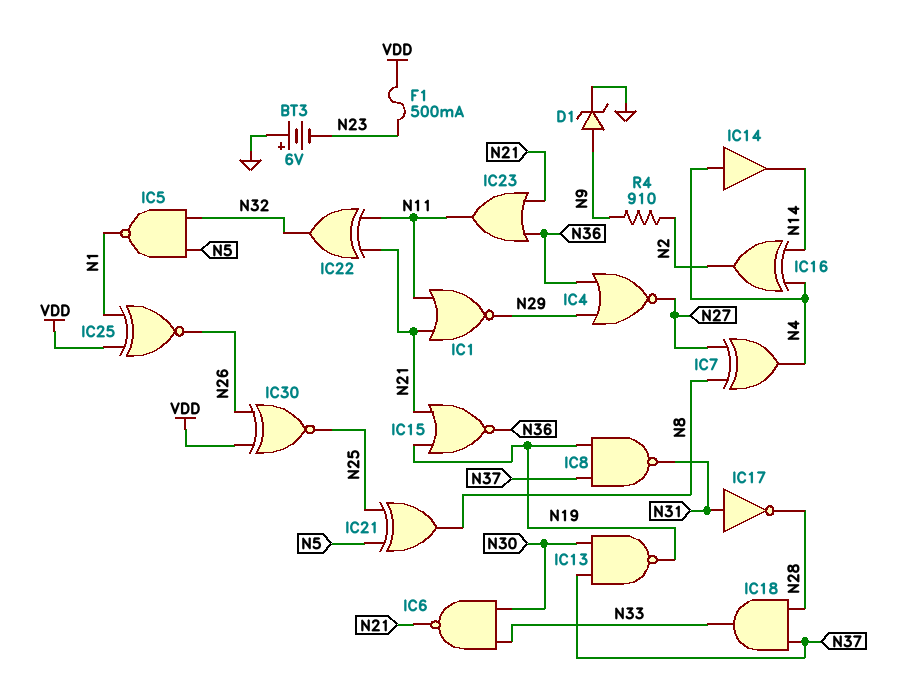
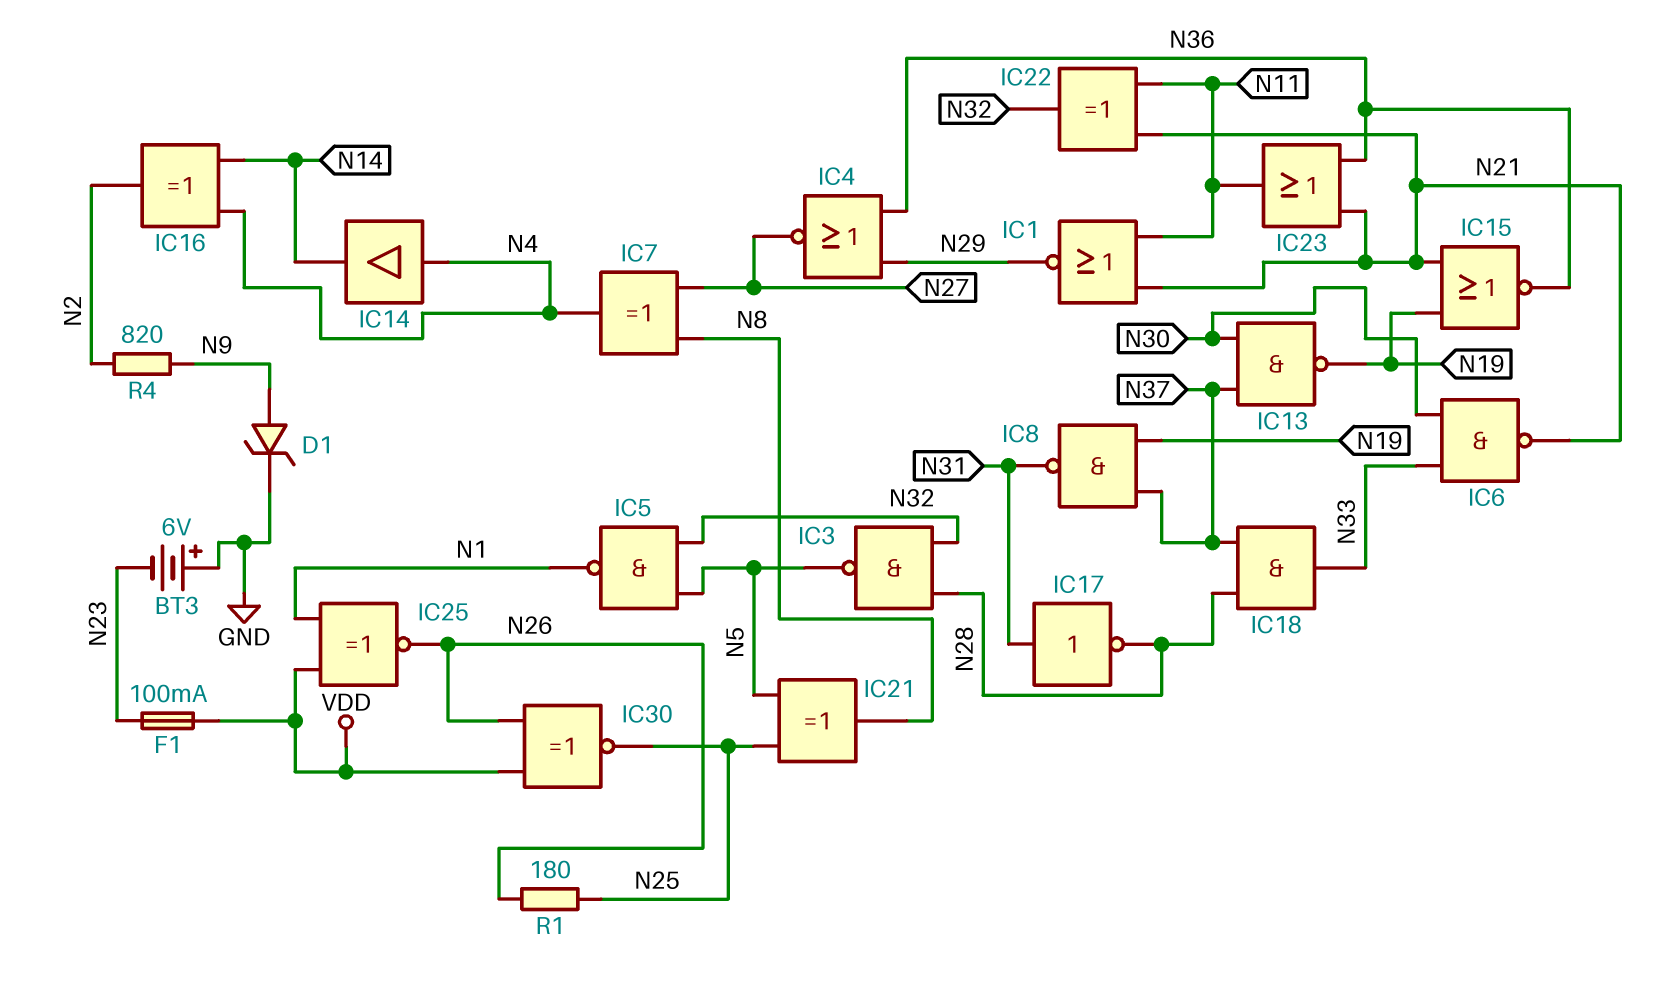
F1: 500mA (N23, VDD) -> 100mA (N23, VDD)
IC3: none -> NAND (in N28, in N32, out N5)
R1: none -> 180 (N25, N26)
R4: 910 (N2, N9) -> 820 (N2, N9)

